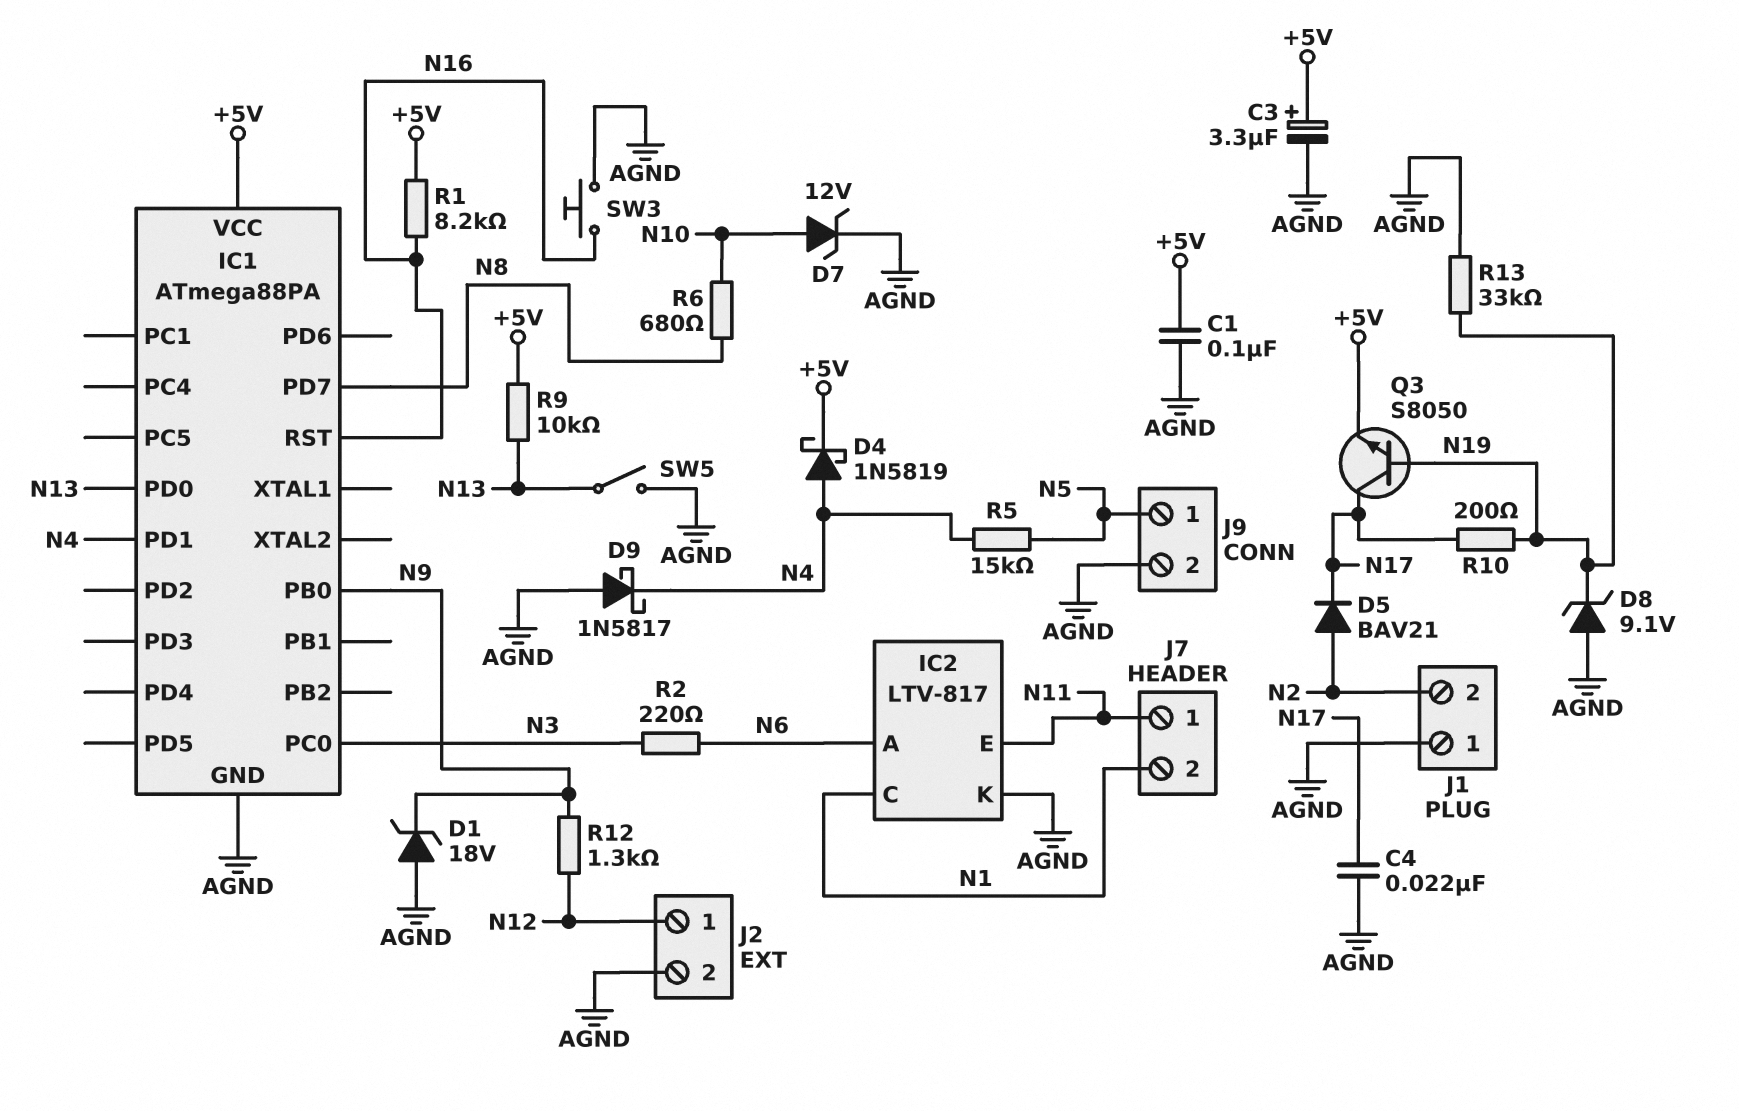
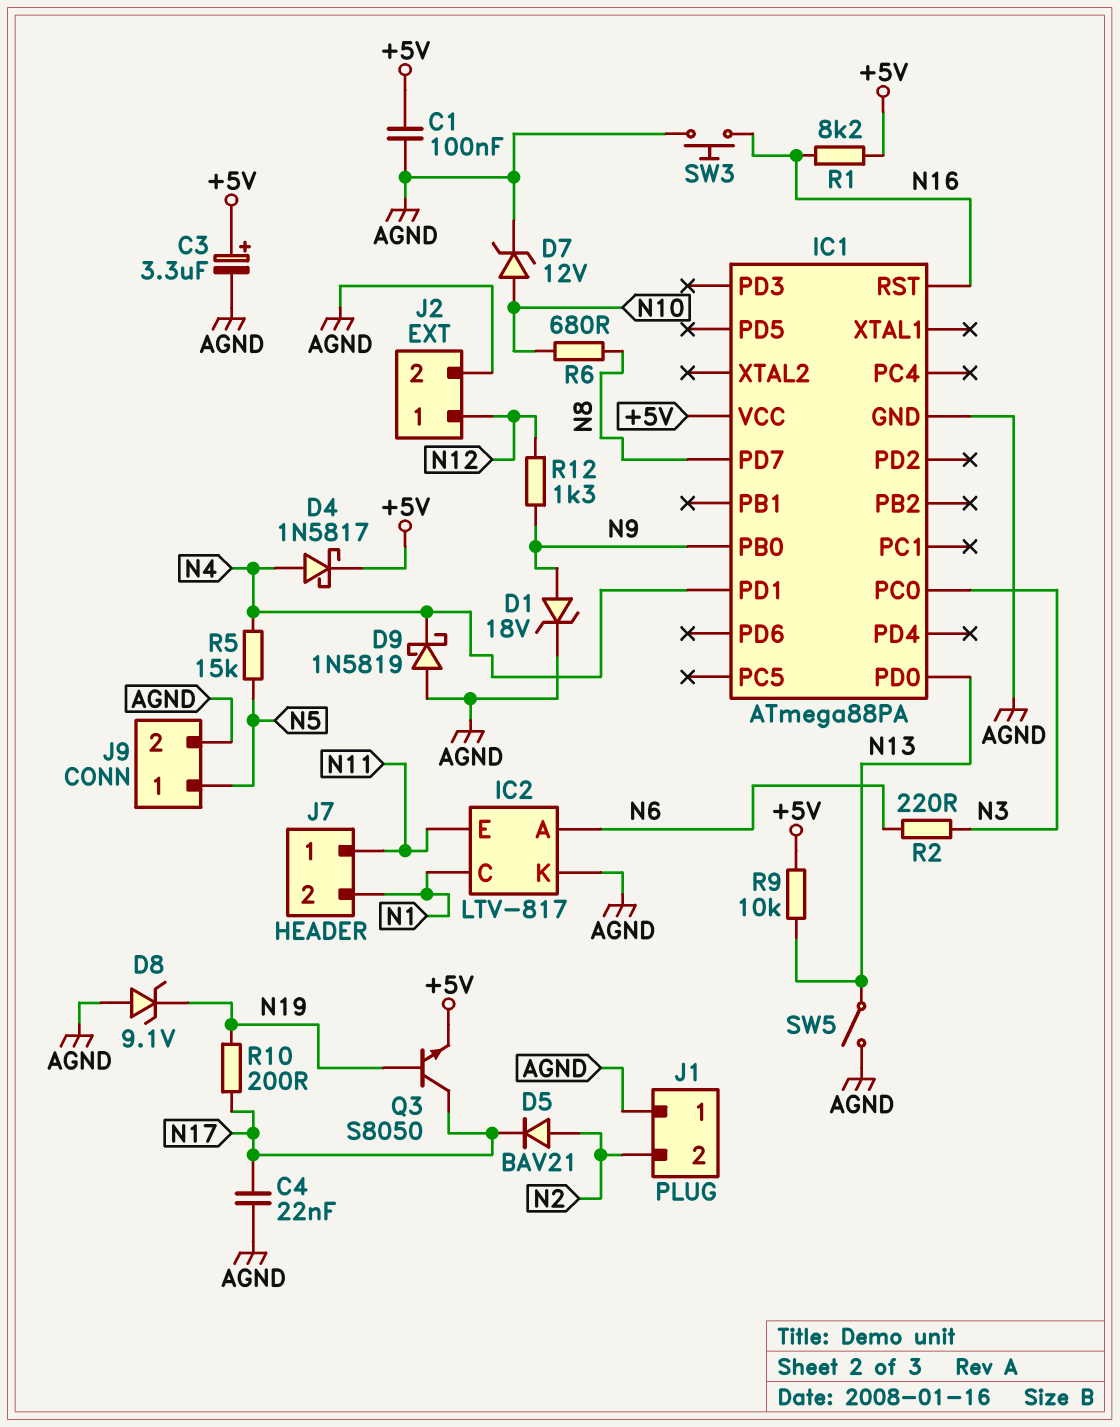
D1: zener 18V (A AGND, K N9) -> zener 18V (A N9, K AGND)
D4: schottky 1N5819 (A N4, K +5V) -> schottky 1N5817 (A N4, K +5V)
D9: schottky 1N5817 (A AGND, K N4) -> schottky 1N5819 (A AGND, K N4)
R13: 33k (AGND, N19) -> none

